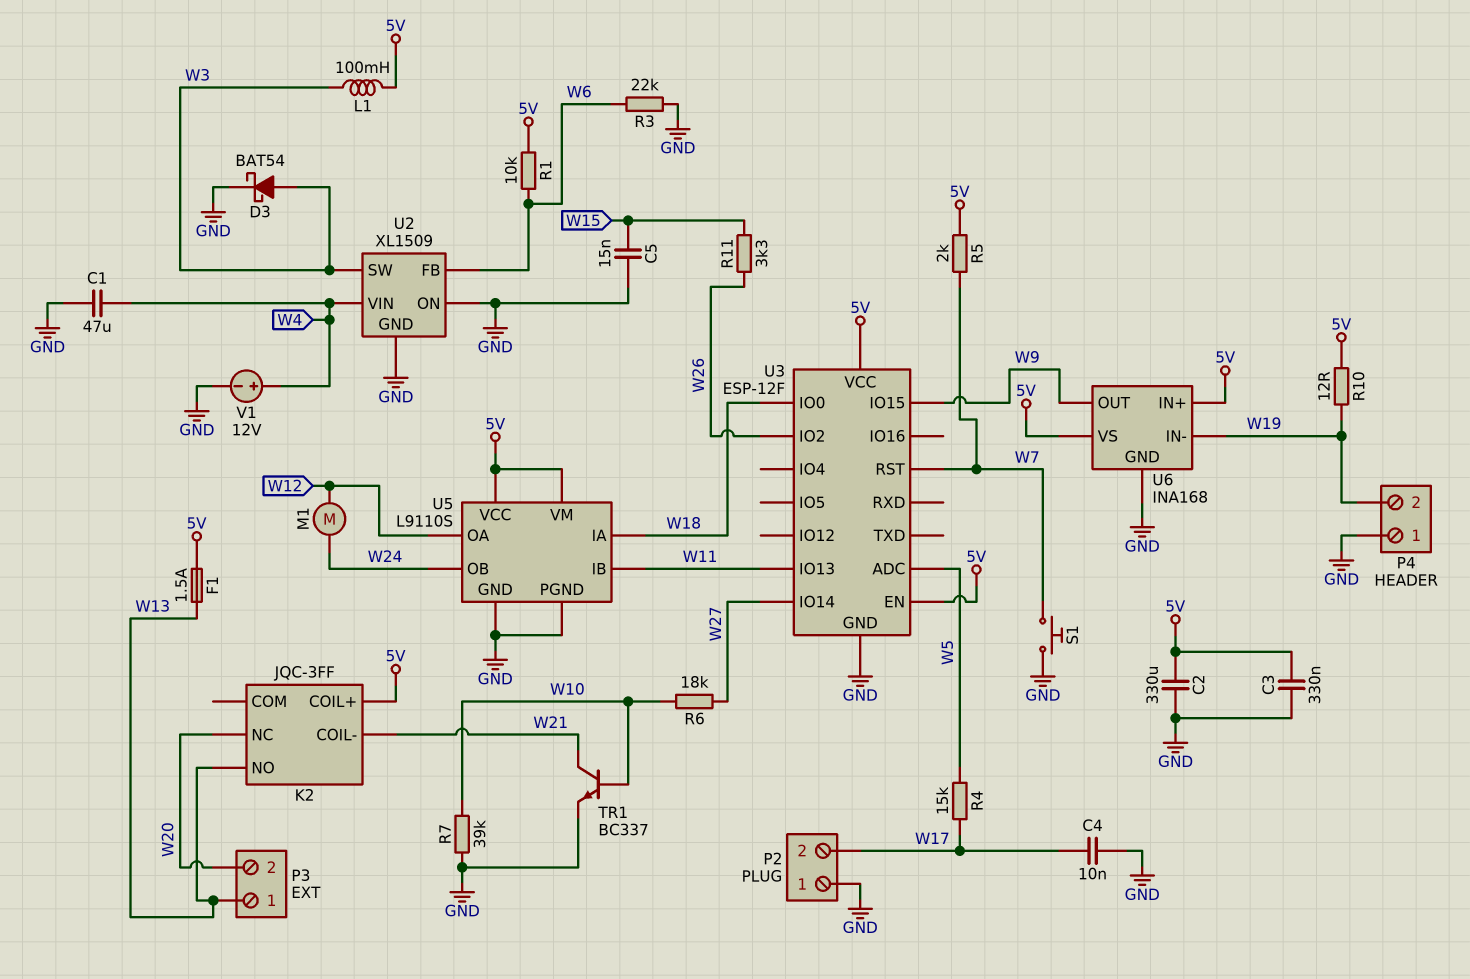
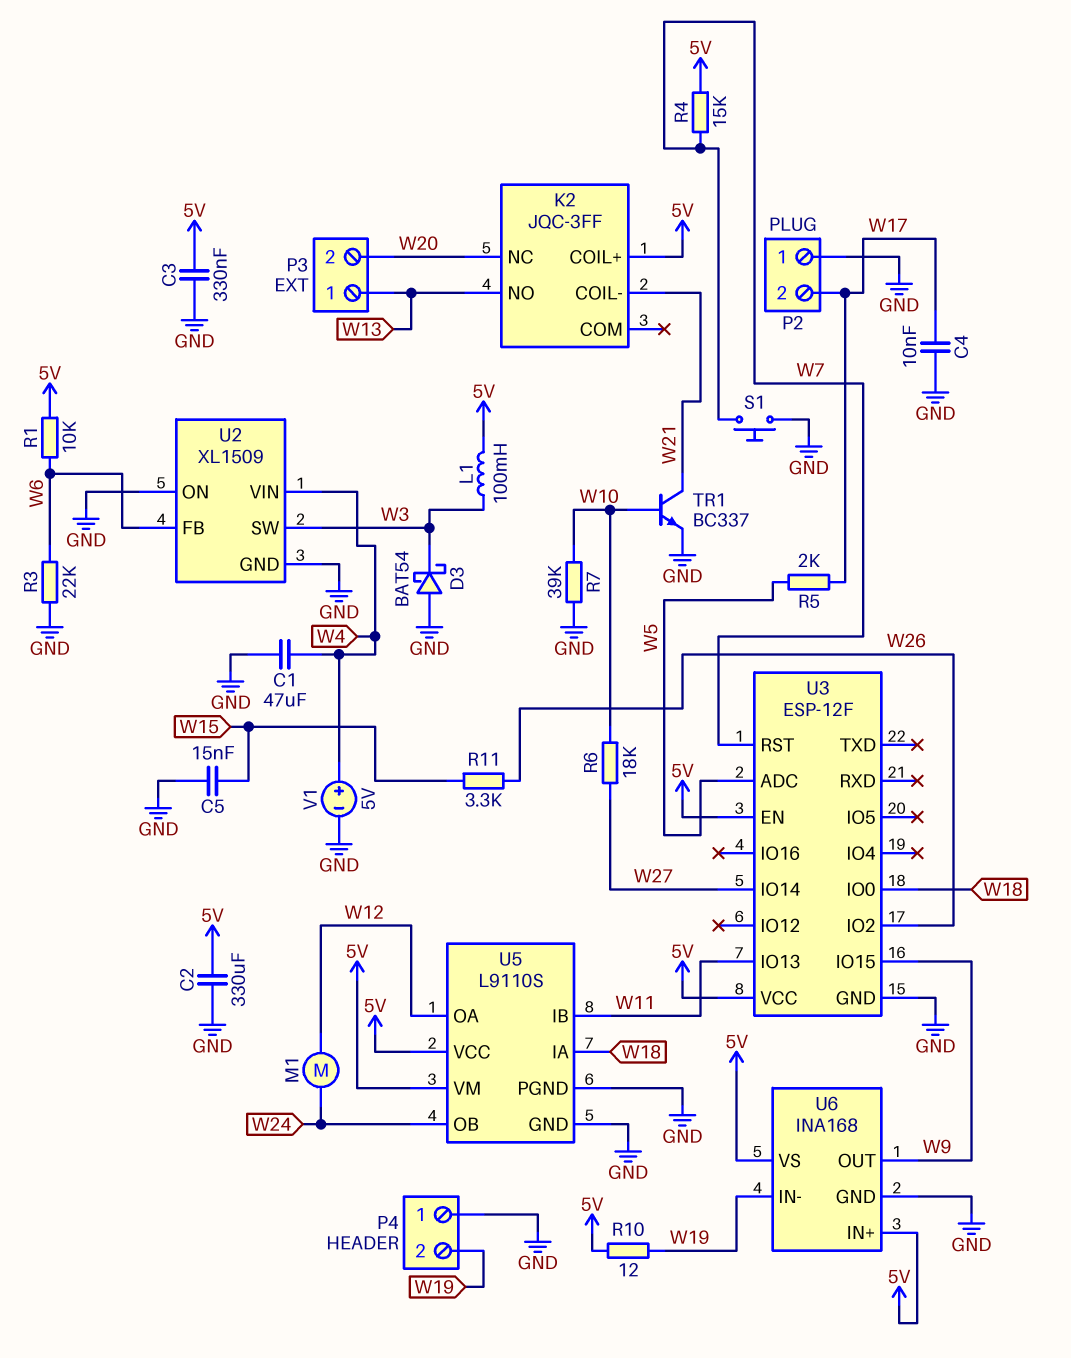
D3: schottky BAT54 (A W3, K GND) -> schottky BAT54 (A GND, K W3)
F1: 1.5A (5V, W13) -> none
R4: 15k (W5, W17) -> 15k (5V, W7)
R5: 2k (5V, W7) -> 2k (W5, W17)
V1: 12V (plus W4, minus GND) -> 5V (plus W4, minus GND)

